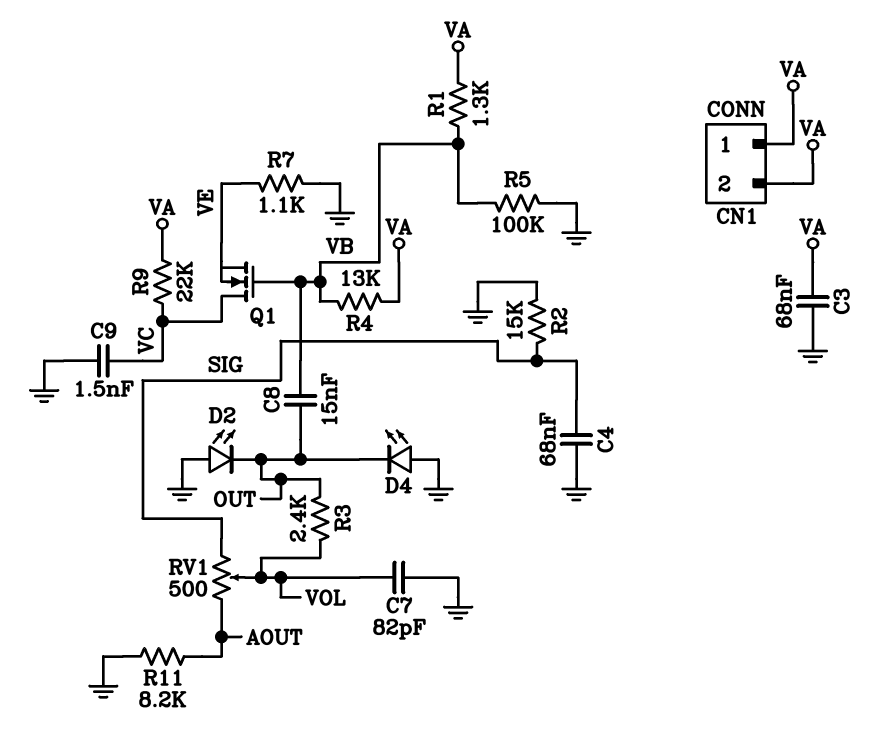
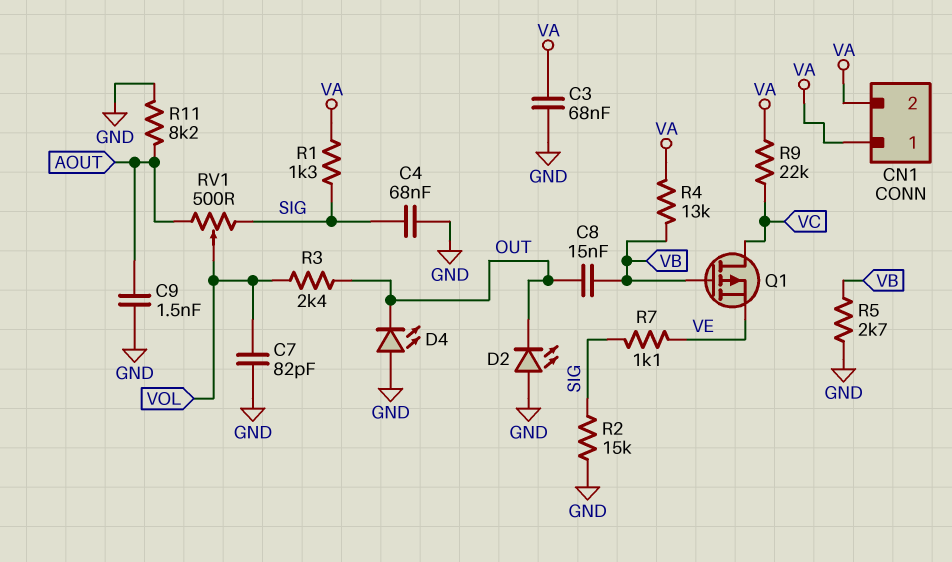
C9: 1.5nF (GND, VC) -> 1.5nF (AOUT, GND)
Q1: NMOS (G VB, D VC, S VE) -> PMOS (G VB, D VC, S VE)
R1: 1.3k (VA, VB) -> 1.3k (SIG, VA)
R5: 100k (GND, VB) -> 2.7k (GND, VB)
R7: 1.1k (GND, VE) -> 1.1k (SIG, VE)

